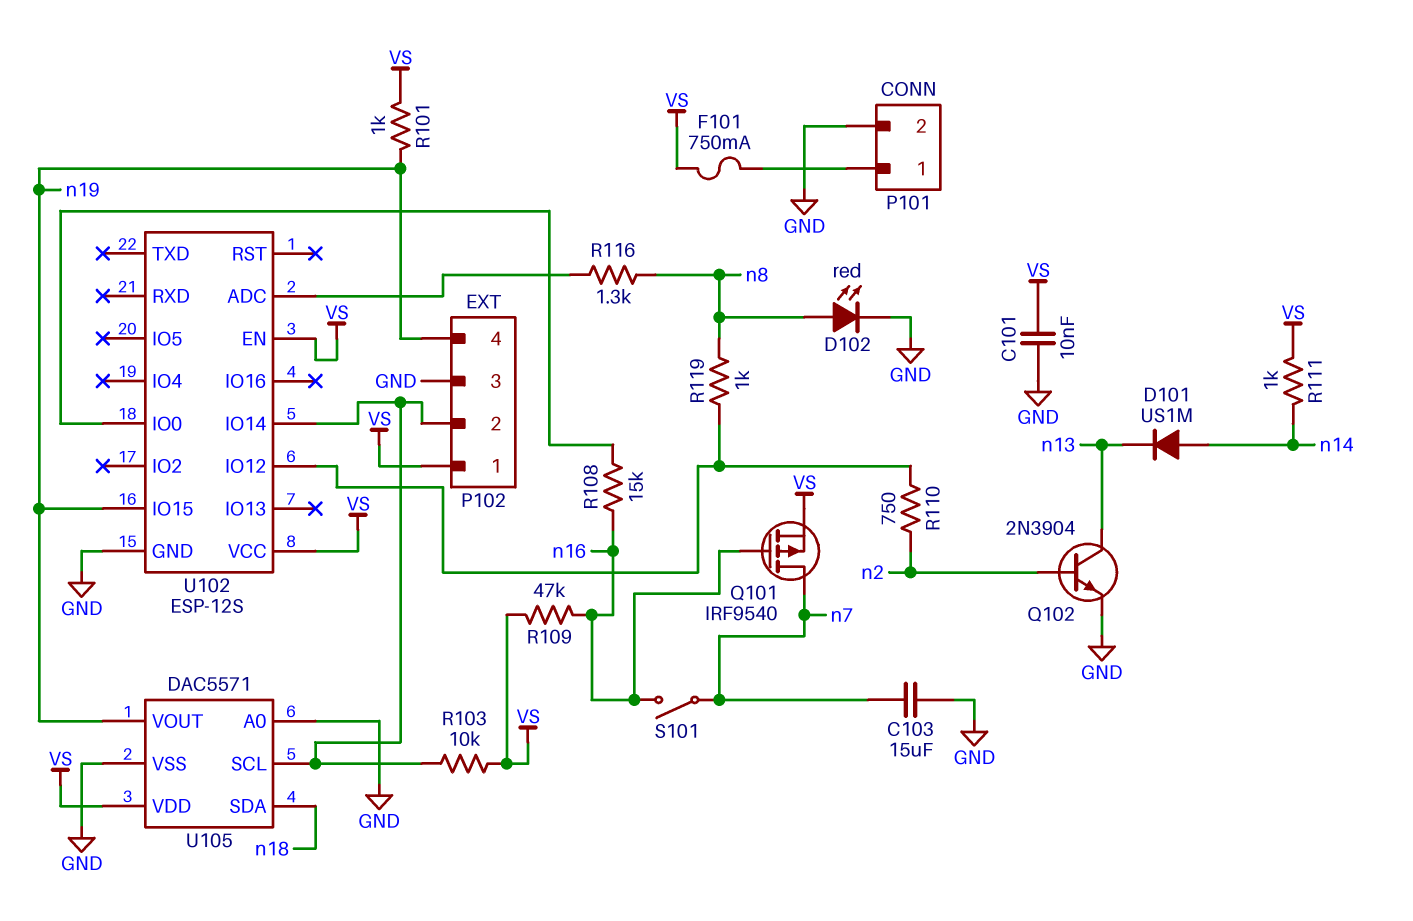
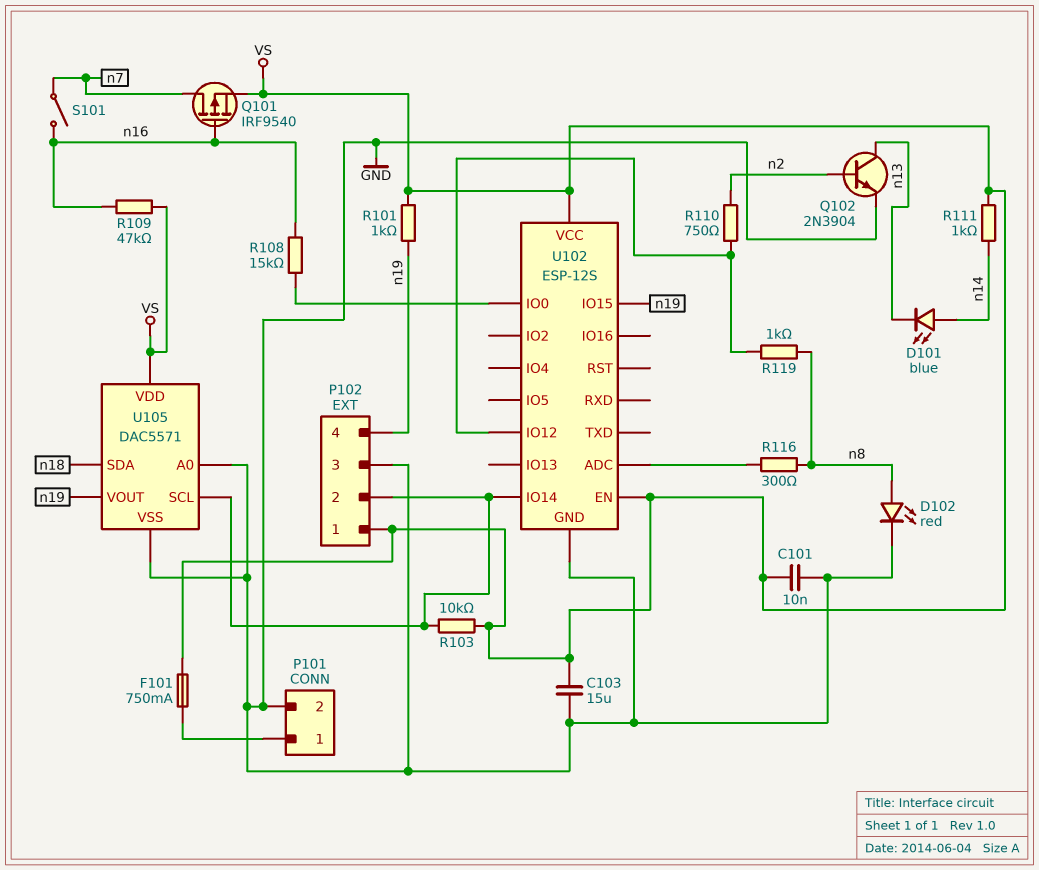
C103: 15uF (GND, n7) -> 15uF (GND, VS)
D101: diode US1M (A n14, K n13) -> LED blue (A n14, K n13)
R116: 1.3k (U102/ADC, n8) -> 300 (U102/ADC, n8)

